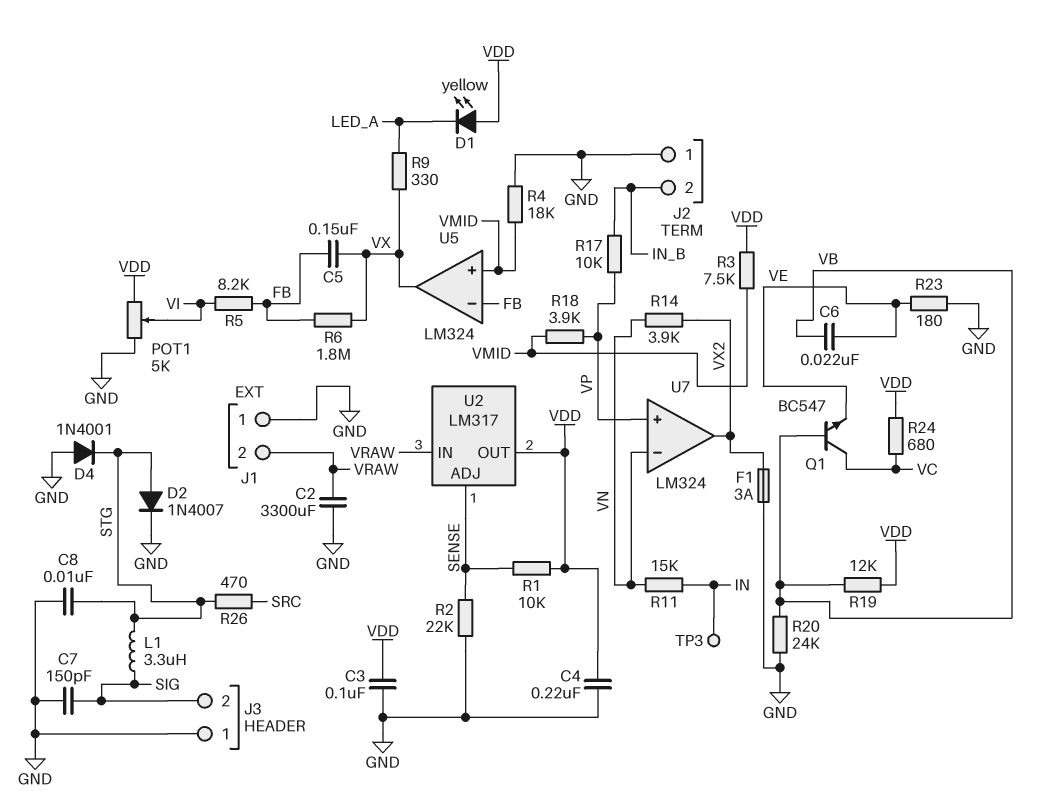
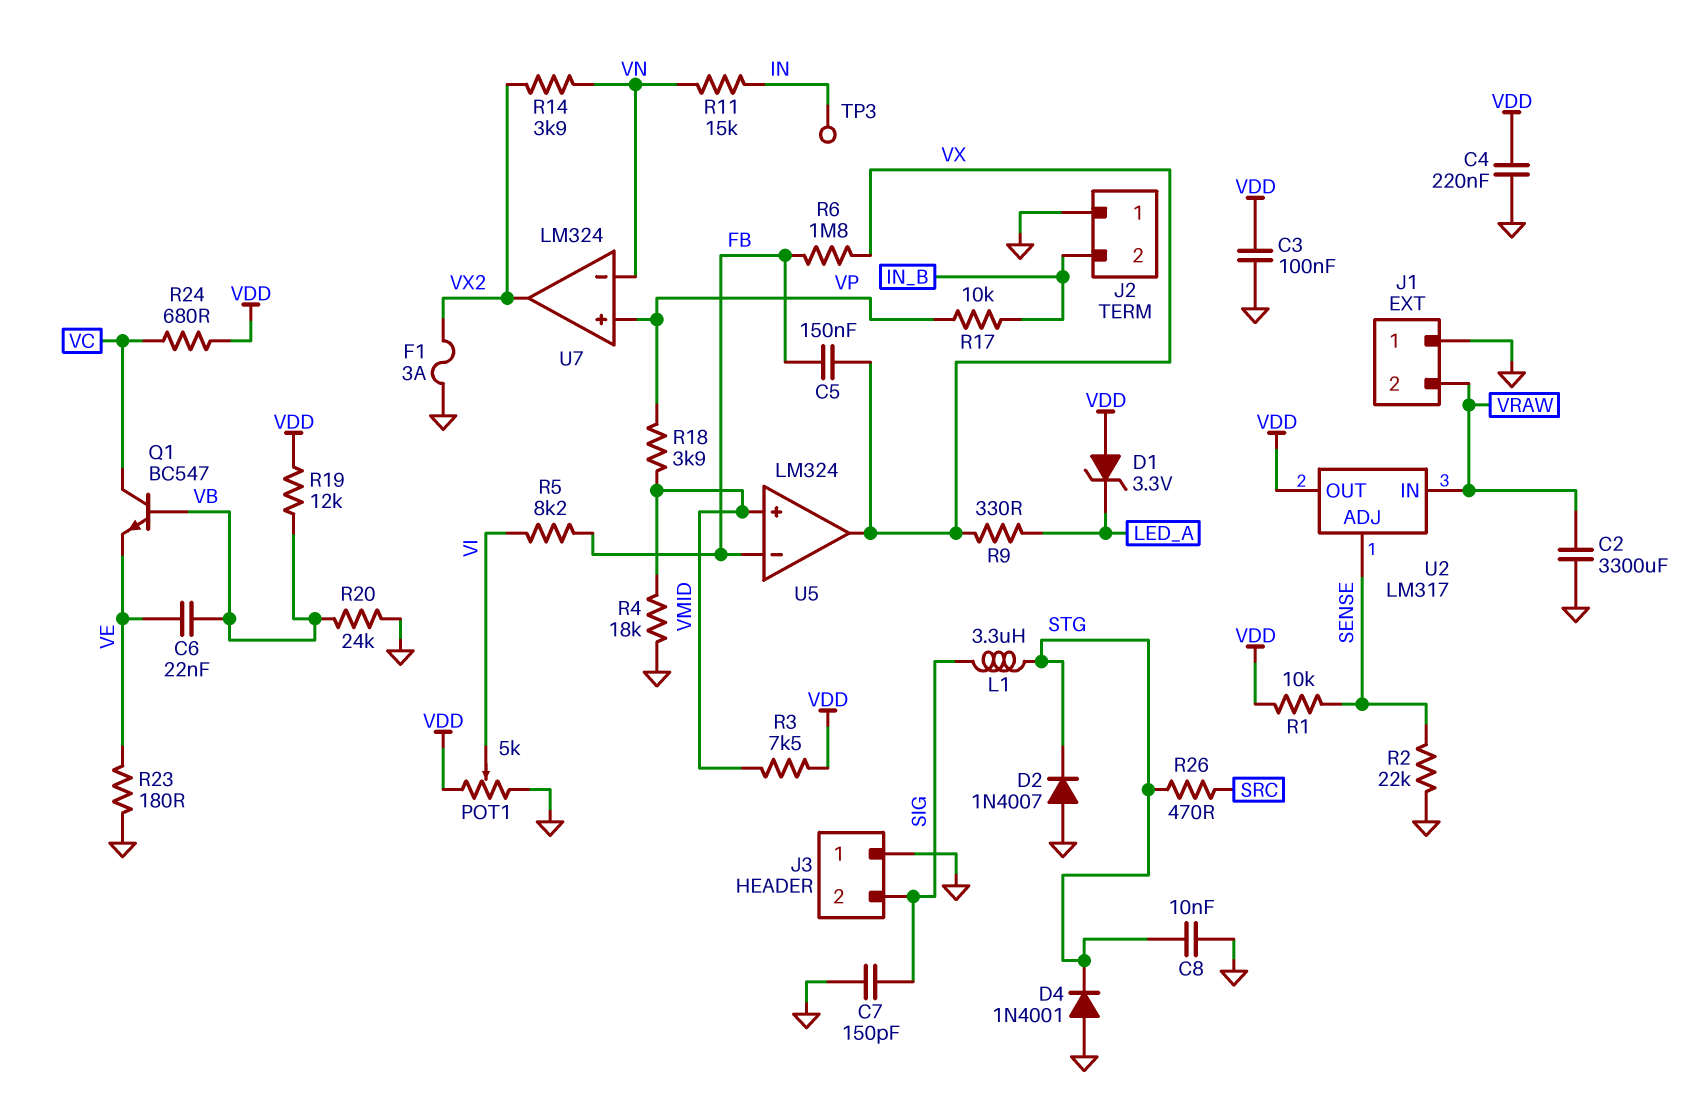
D1: LED yellow (A VDD, K LED_A) -> zener 3.3V (A VDD, K LED_A)
D2: diode 1N4007 (A STG, K GND) -> diode 1N4007 (A GND, K STG)

